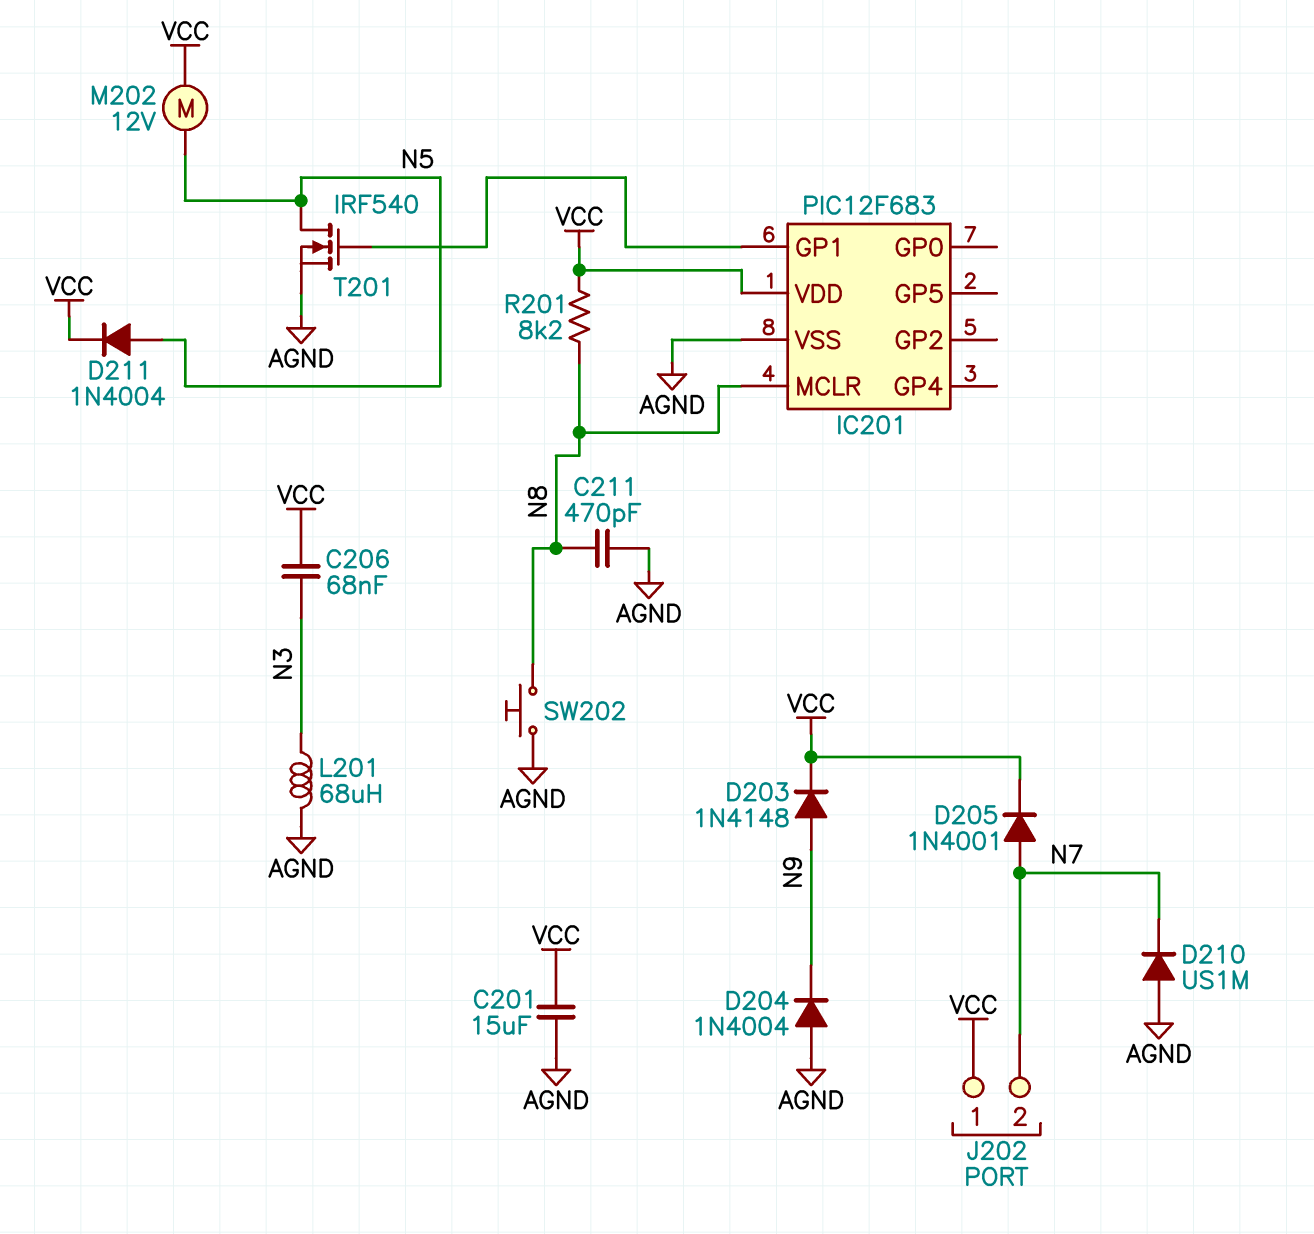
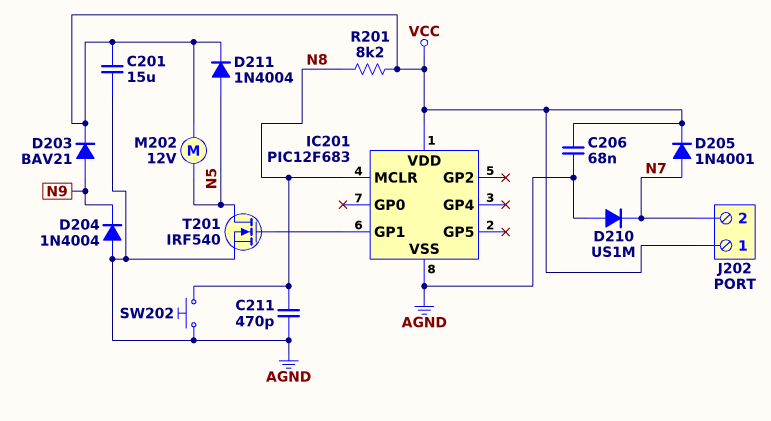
C206: 68nF (N3, VCC) -> 68nF (AGND, VCC)
D203: diode 1N4148 (A N9, K VCC) -> diode BAV21 (A N9, K VCC)
L201: 68uH (AGND, N3) -> none

